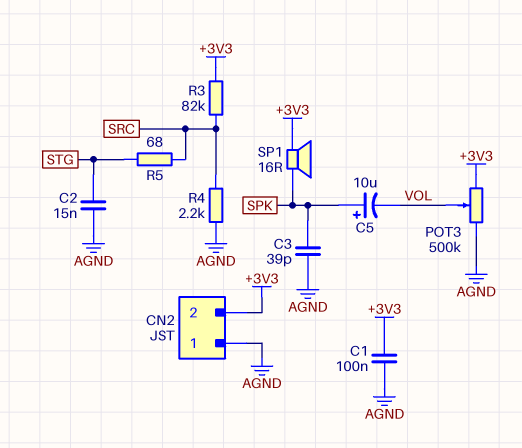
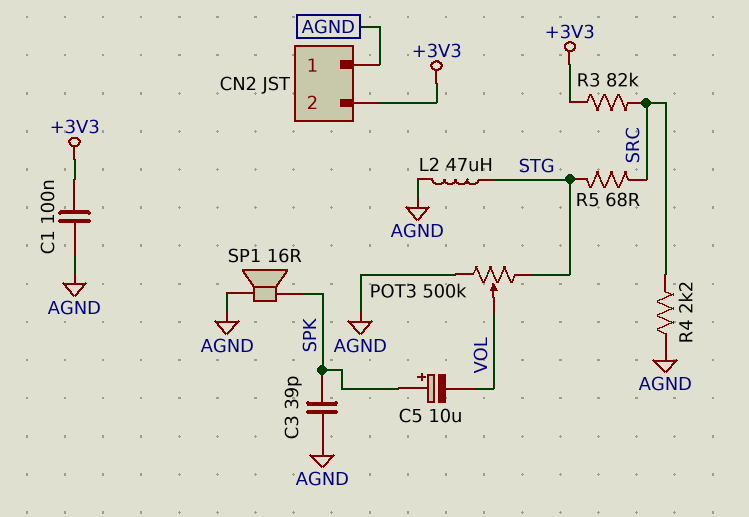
C2: 15nF (AGND, STG) -> none
L2: none -> 47uH (AGND, STG)
POT3: 500k (+3V3, AGND, wiper VOL) -> 500k (AGND, STG, wiper VOL)
SP1: speaker 16R (+3V3, SPK) -> speaker 16R (AGND, SPK)

